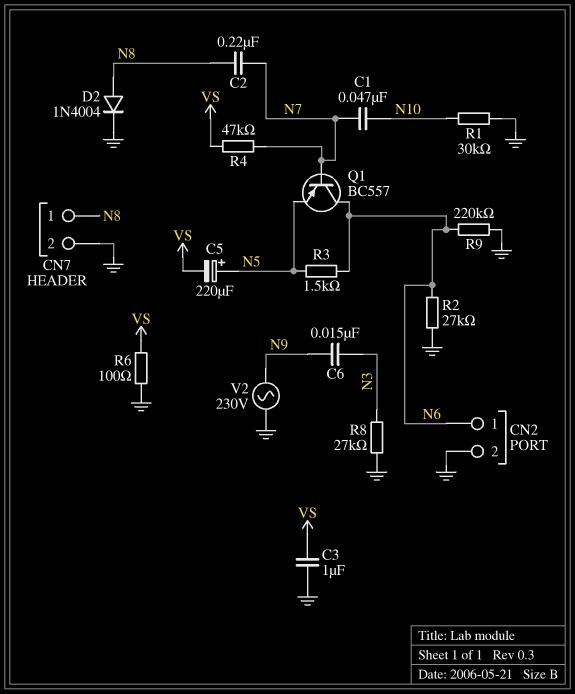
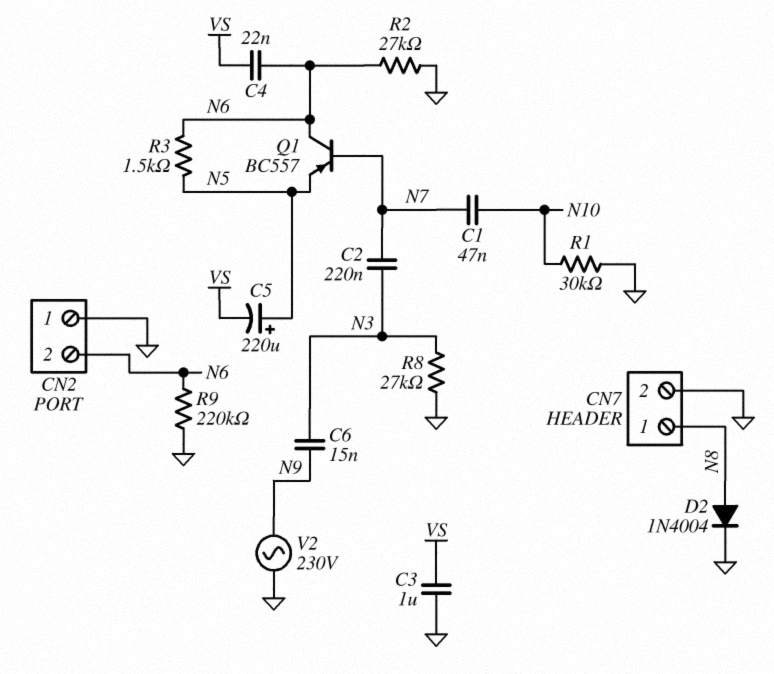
C2: 220nF (N7, N8) -> 220nF (N3, N7)
C4: none -> 22nF (N6, VS)
CN2 pin 1: N6 -> GND
CN2 pin 2: GND -> N6
R4: 47k (N7, VS) -> none
R6: 100 (GND, VS) -> none

